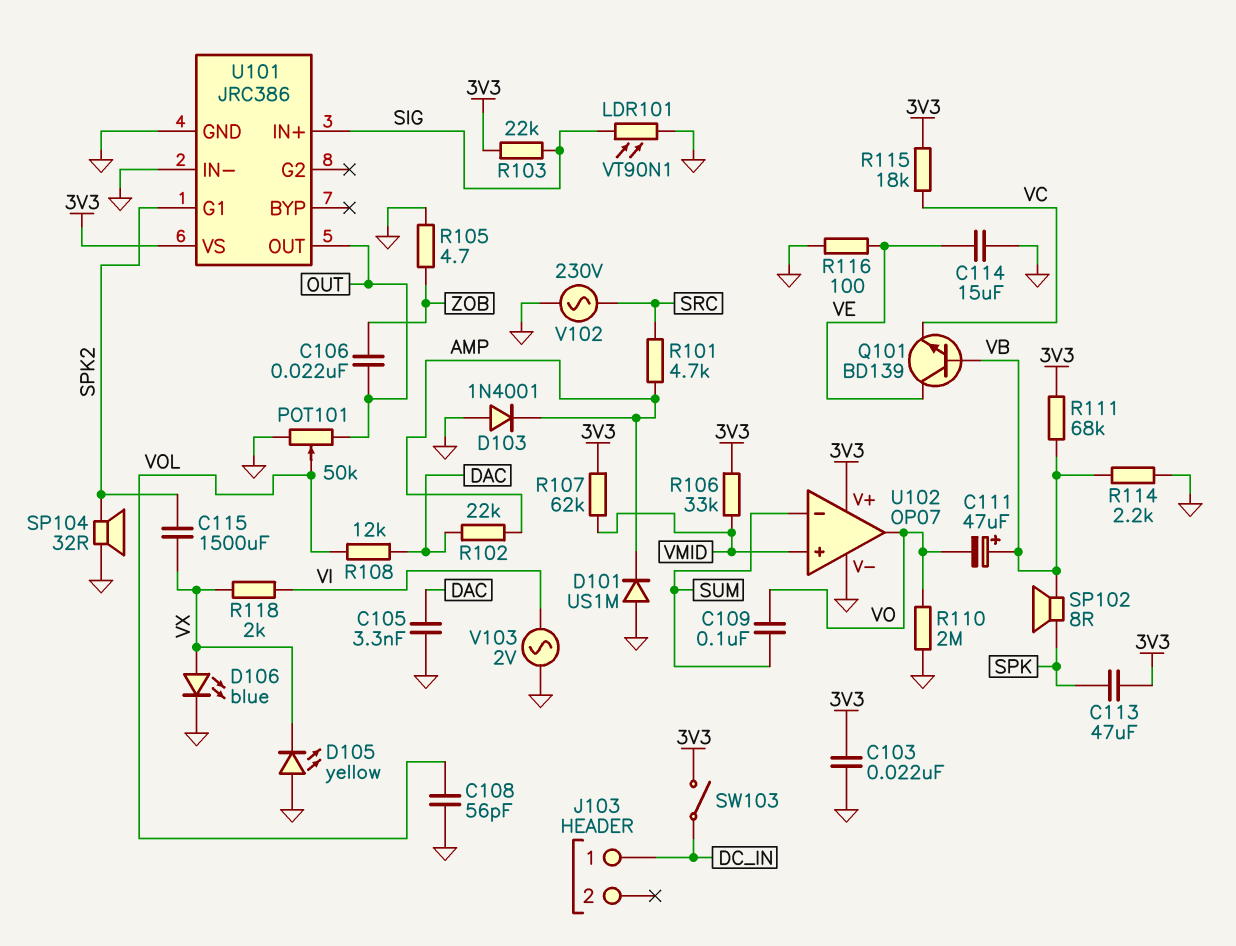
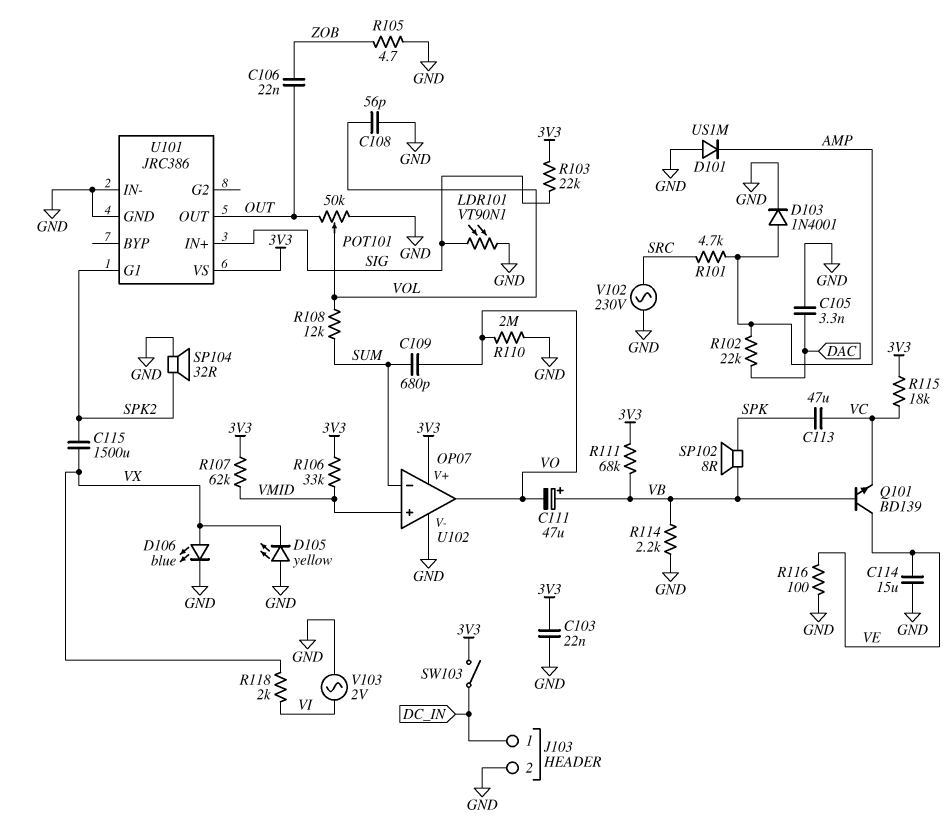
C109: 100nF (SUM, VO) -> 680pF (SUM, VO)
C113: 47uF (3V3, SPK) -> 47uF (SPK, VC)
D103: diode 1N4001 (A GND, K AMP) -> diode 1N4001 (A AMP, K GND)
J103 pin 2: none -> GND
R108: 12k (DAC, VOL) -> 12k (SUM, VOL)

